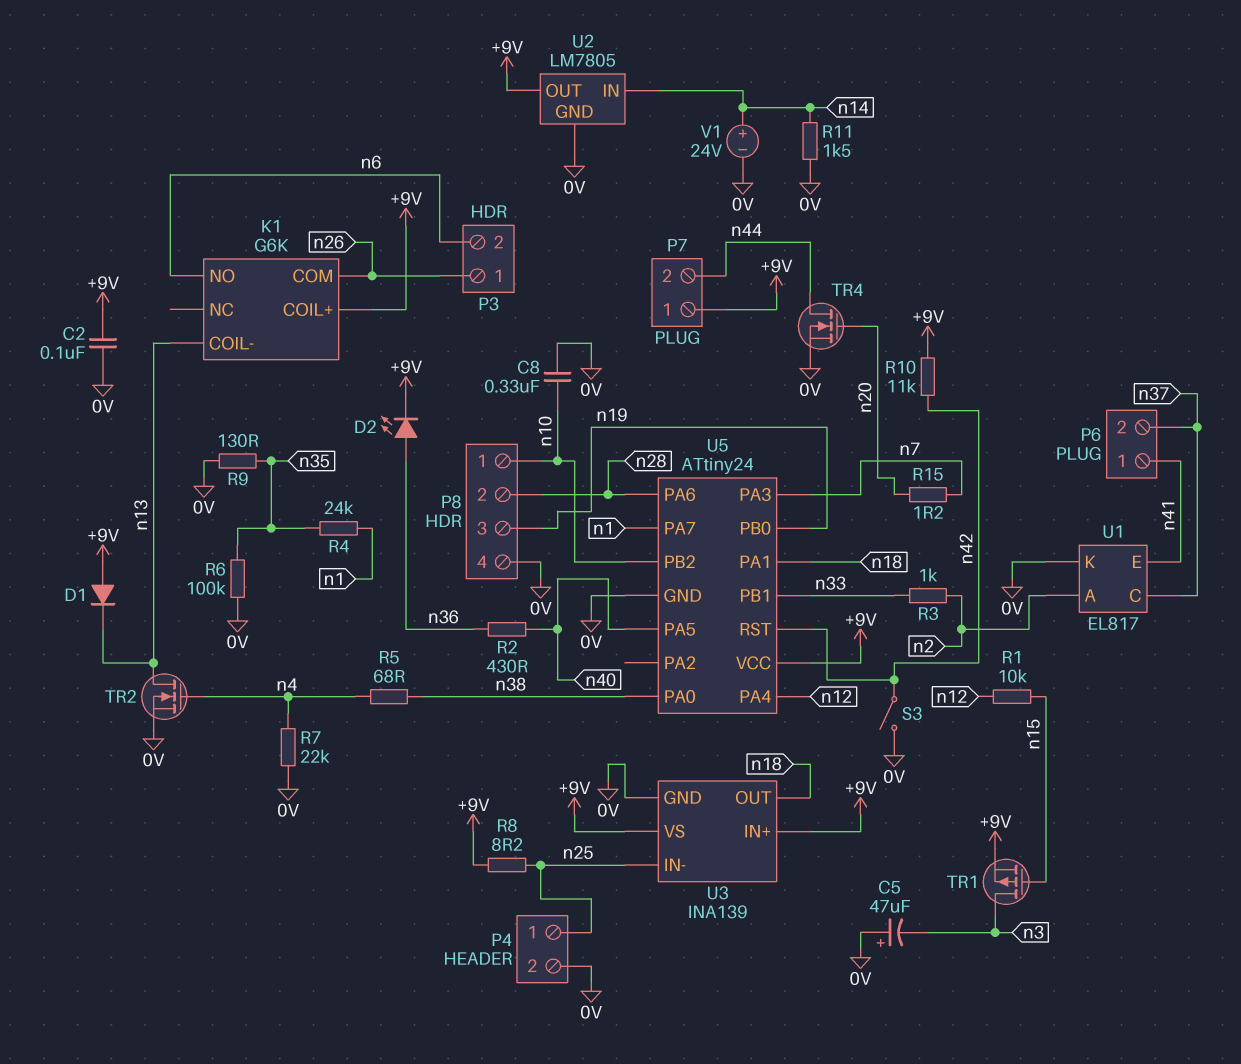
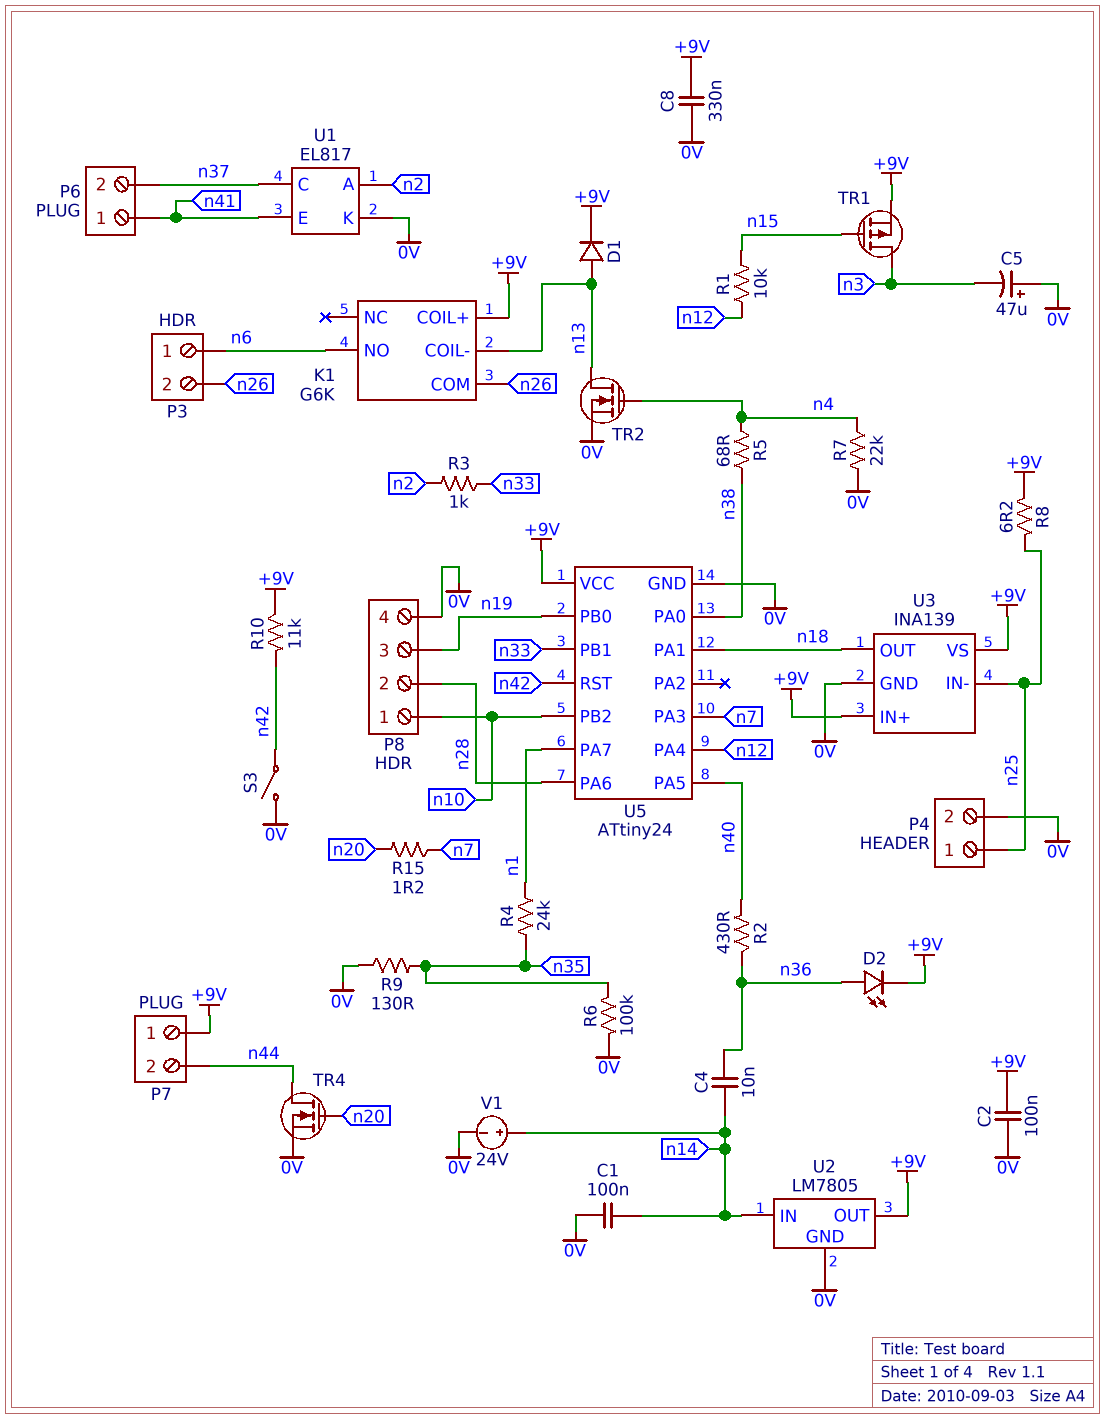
C1: none -> 100nF (0V, n14)
C4: none -> 10nF (n14, n36)
C8: 330nF (0V, n10) -> 330nF (+9V, 0V)
D1: diode (A +9V, K n13) -> diode (A n13, K +9V)
P3 pin 1: n26 -> n6
P3 pin 2: n6 -> n26
R8: 8.2 (+9V, n25) -> 6.2 (+9V, n25)
R11: 1.5k (0V, n14) -> none

